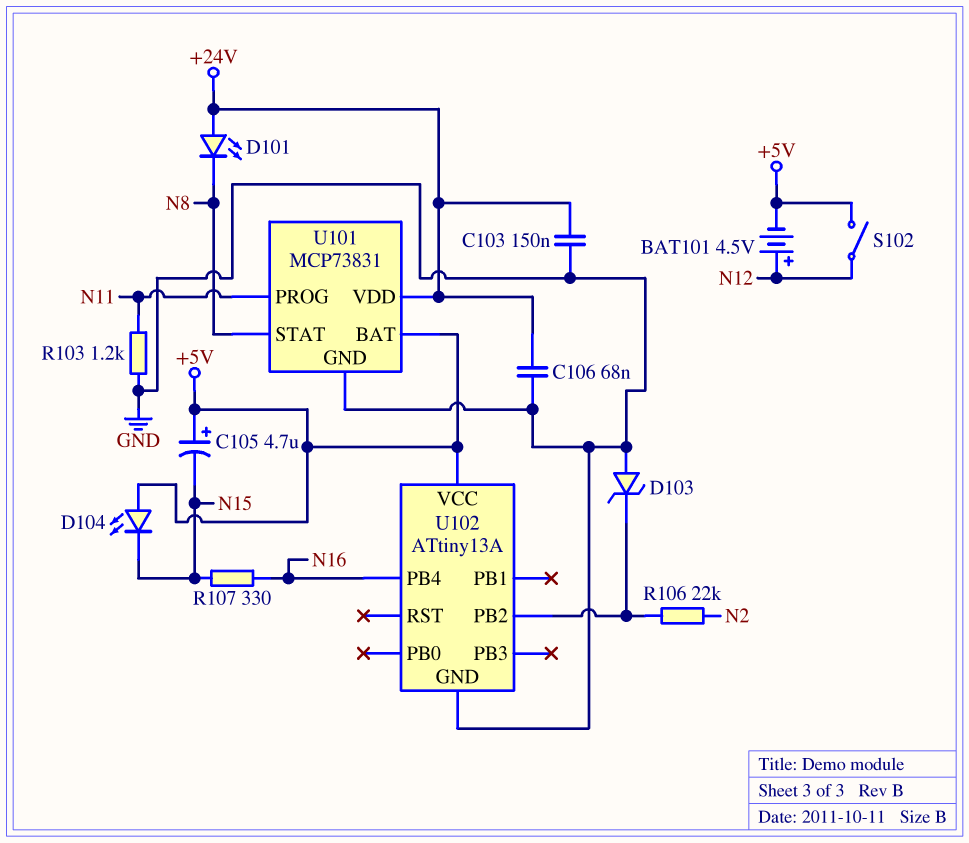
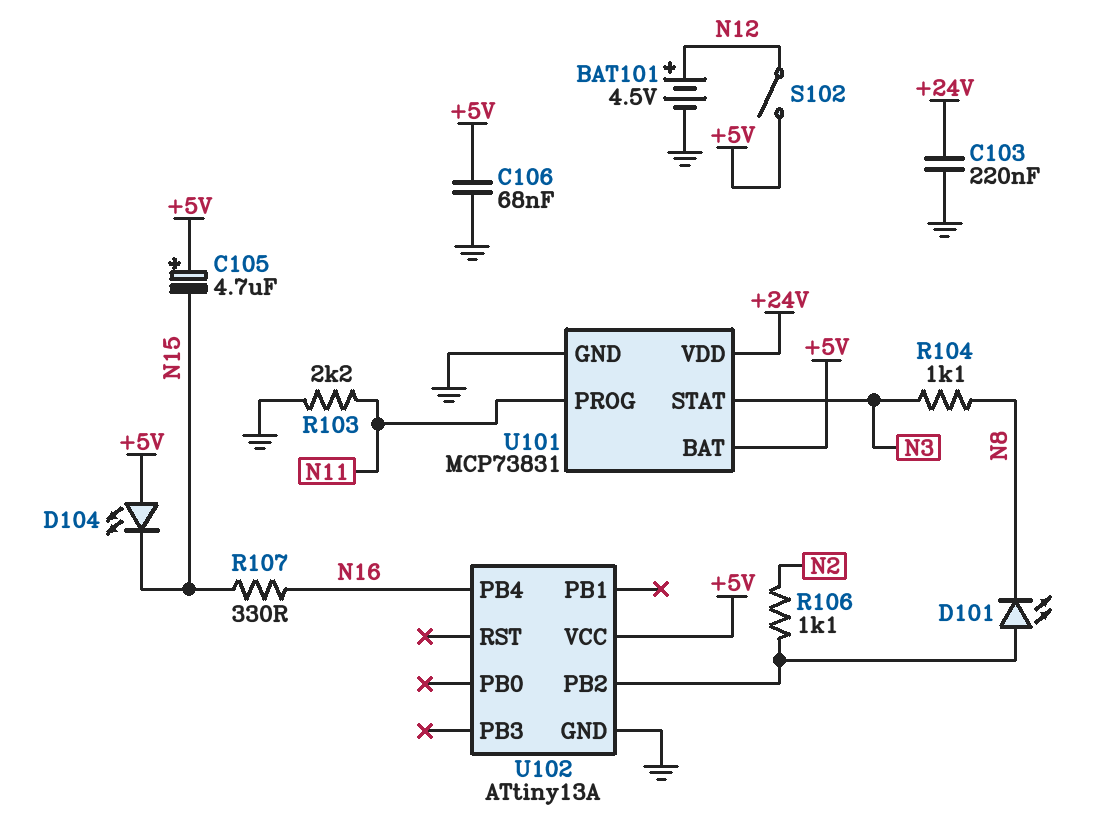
BAT101: 4.5V (plus N12, minus +5V) -> 4.5V (plus N12, minus GND)
C103: 150nF (+24V, GND) -> 220nF (+24V, GND)
C106: 68nF (+24V, GND) -> 68nF (+5V, GND)
D101: LED (A +24V, K N8) -> LED (A U102/PB2, K N8)
D103: zener (A GND, K U102/PB2) -> none
R103: 1.2k (GND, N11) -> 2.2k (GND, N11)
R104: none -> 1.1k (N3, N8)
R106: 22k (N2, U102/PB2) -> 1.1k (N2, U102/PB2)
U101 pin STAT: N8 -> N3

